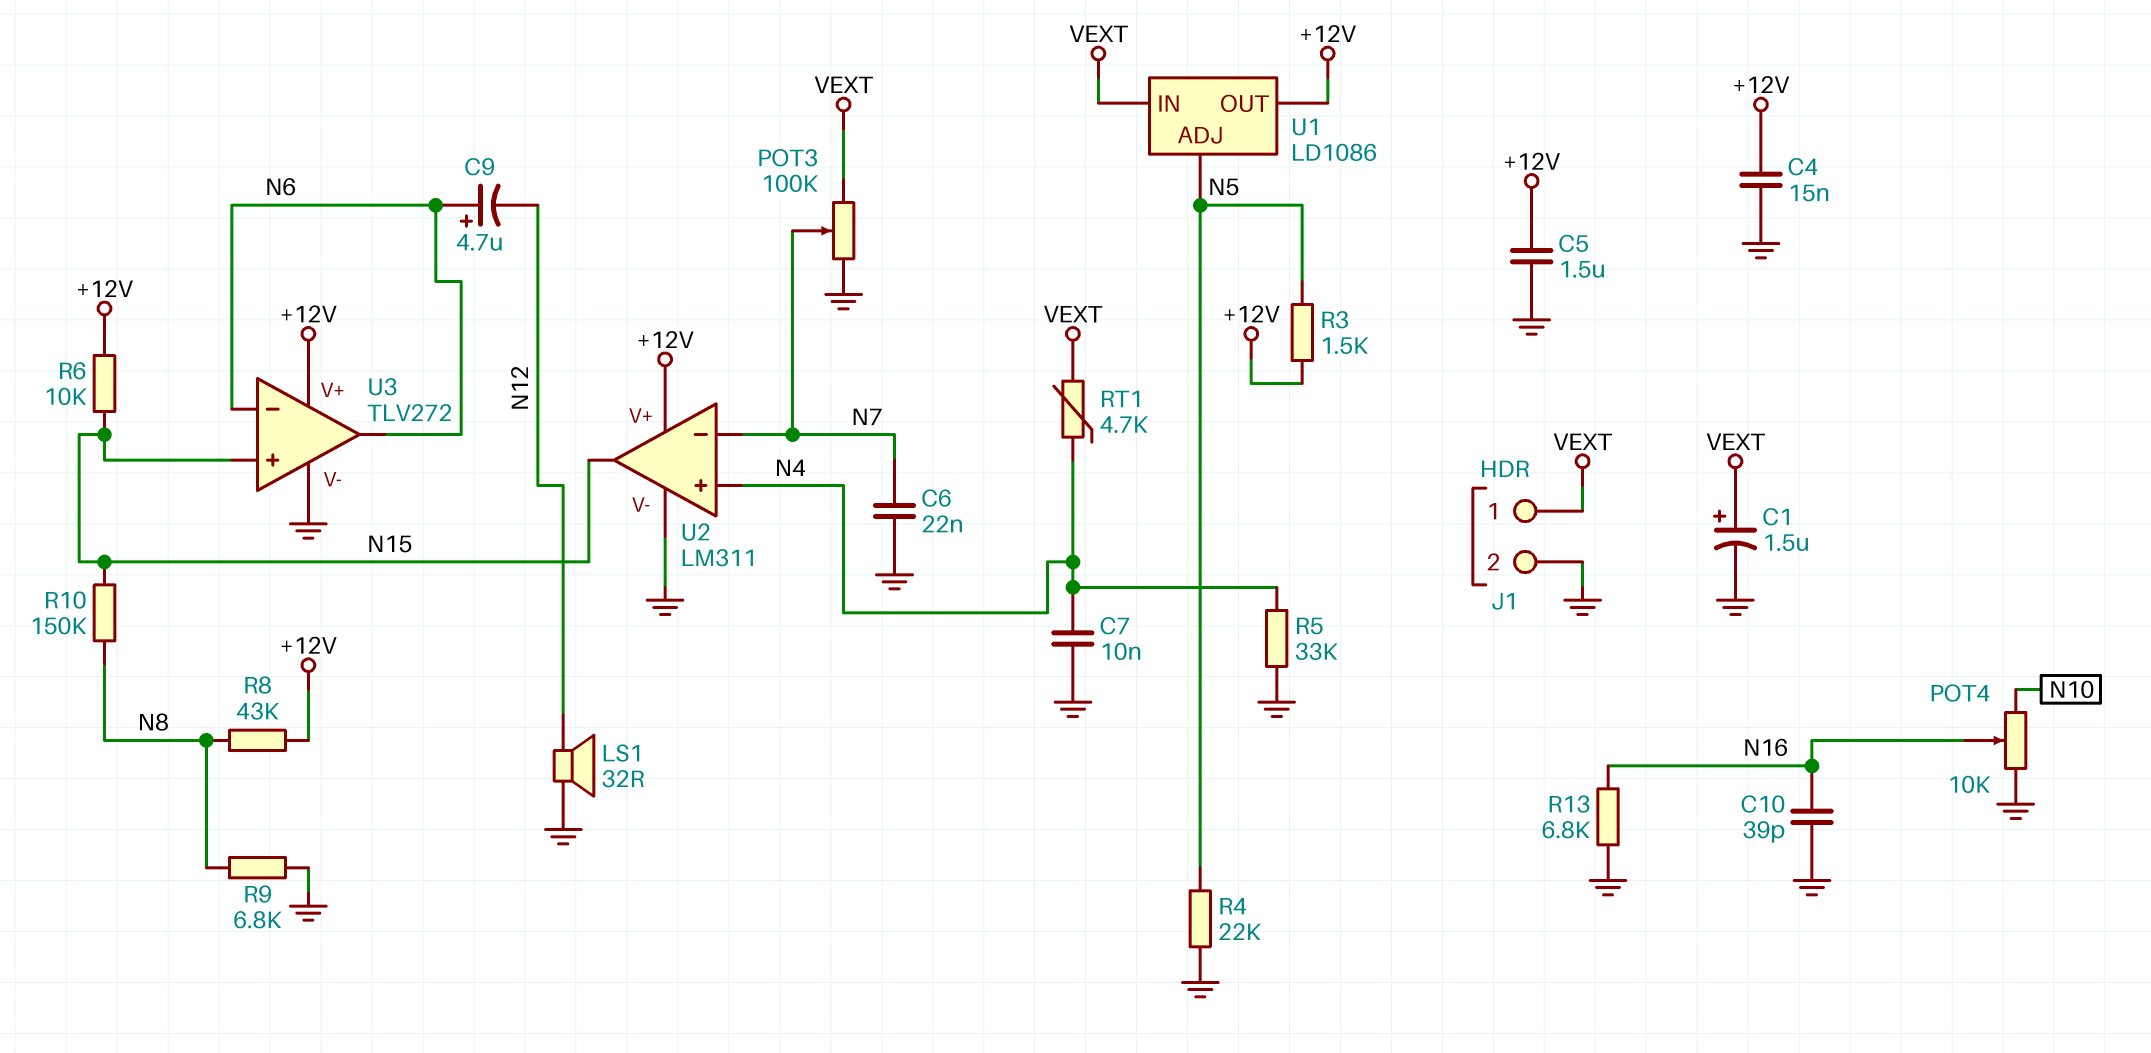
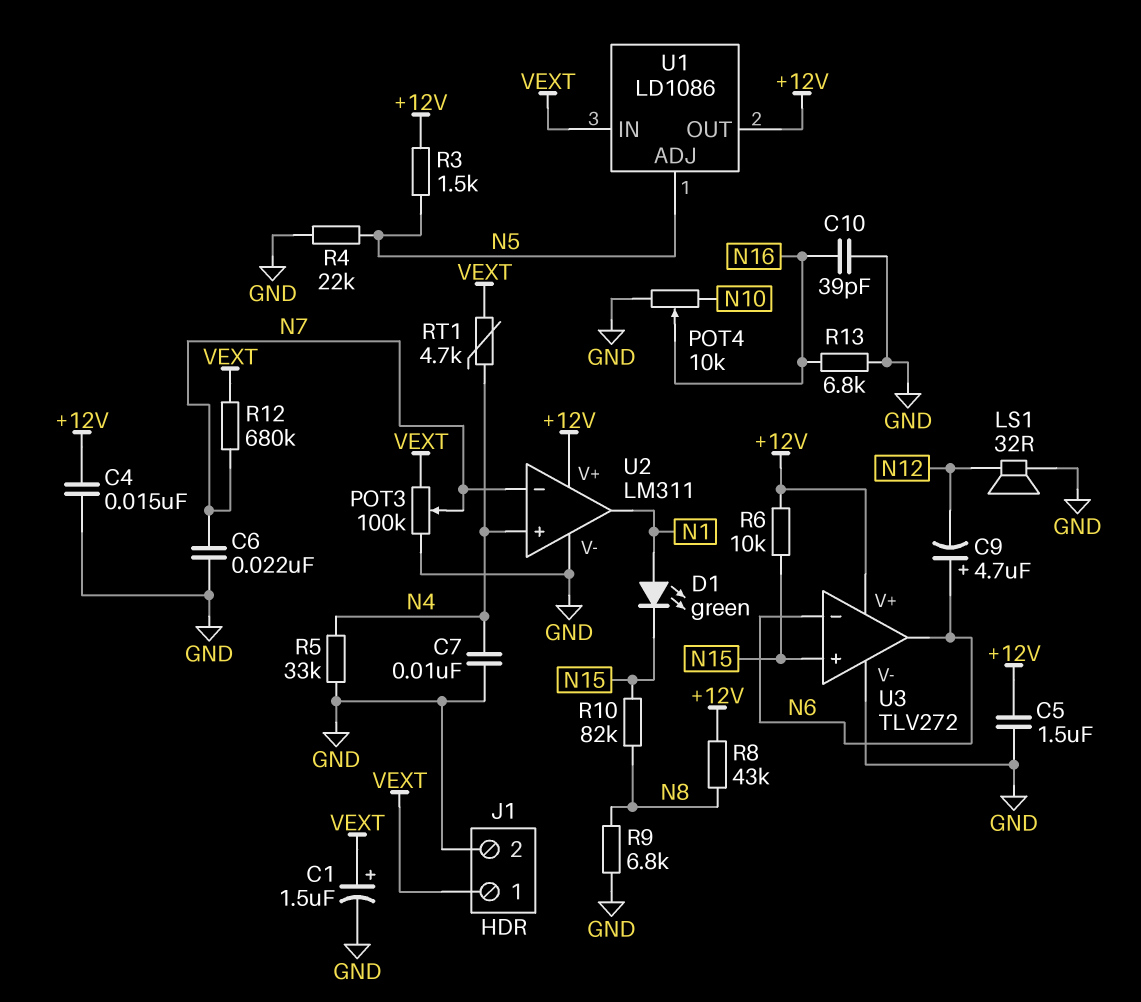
D1: none -> LED green (A N1, K N15)
R10: 150k (N8, N15) -> 82k (N8, N15)
R12: none -> 680k (N7, VEXT)
U2 pin out: N15 -> N1

